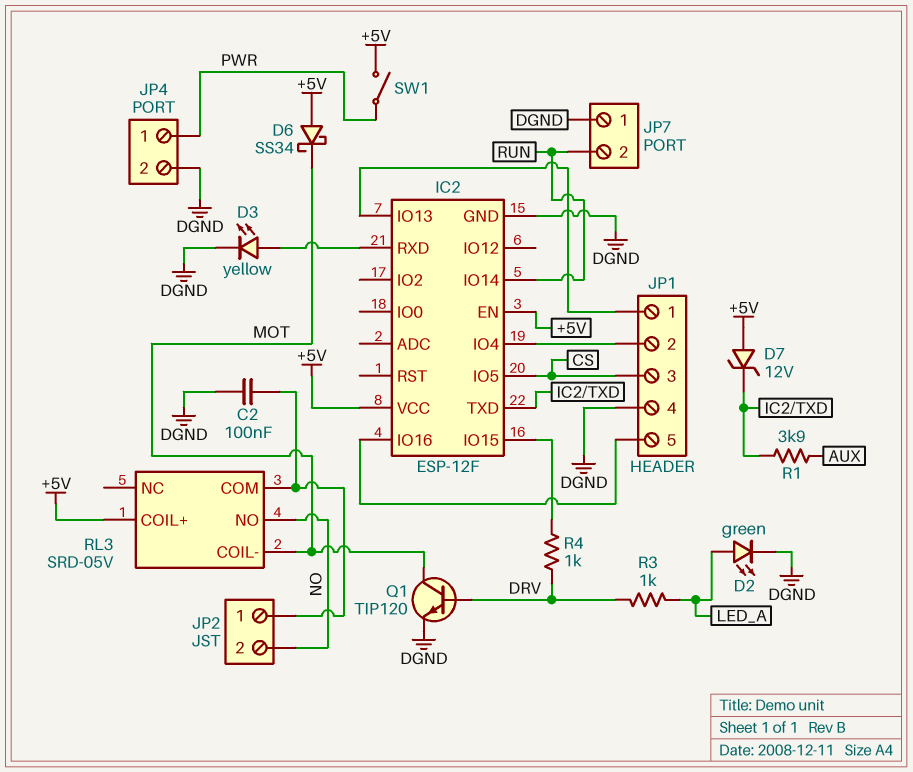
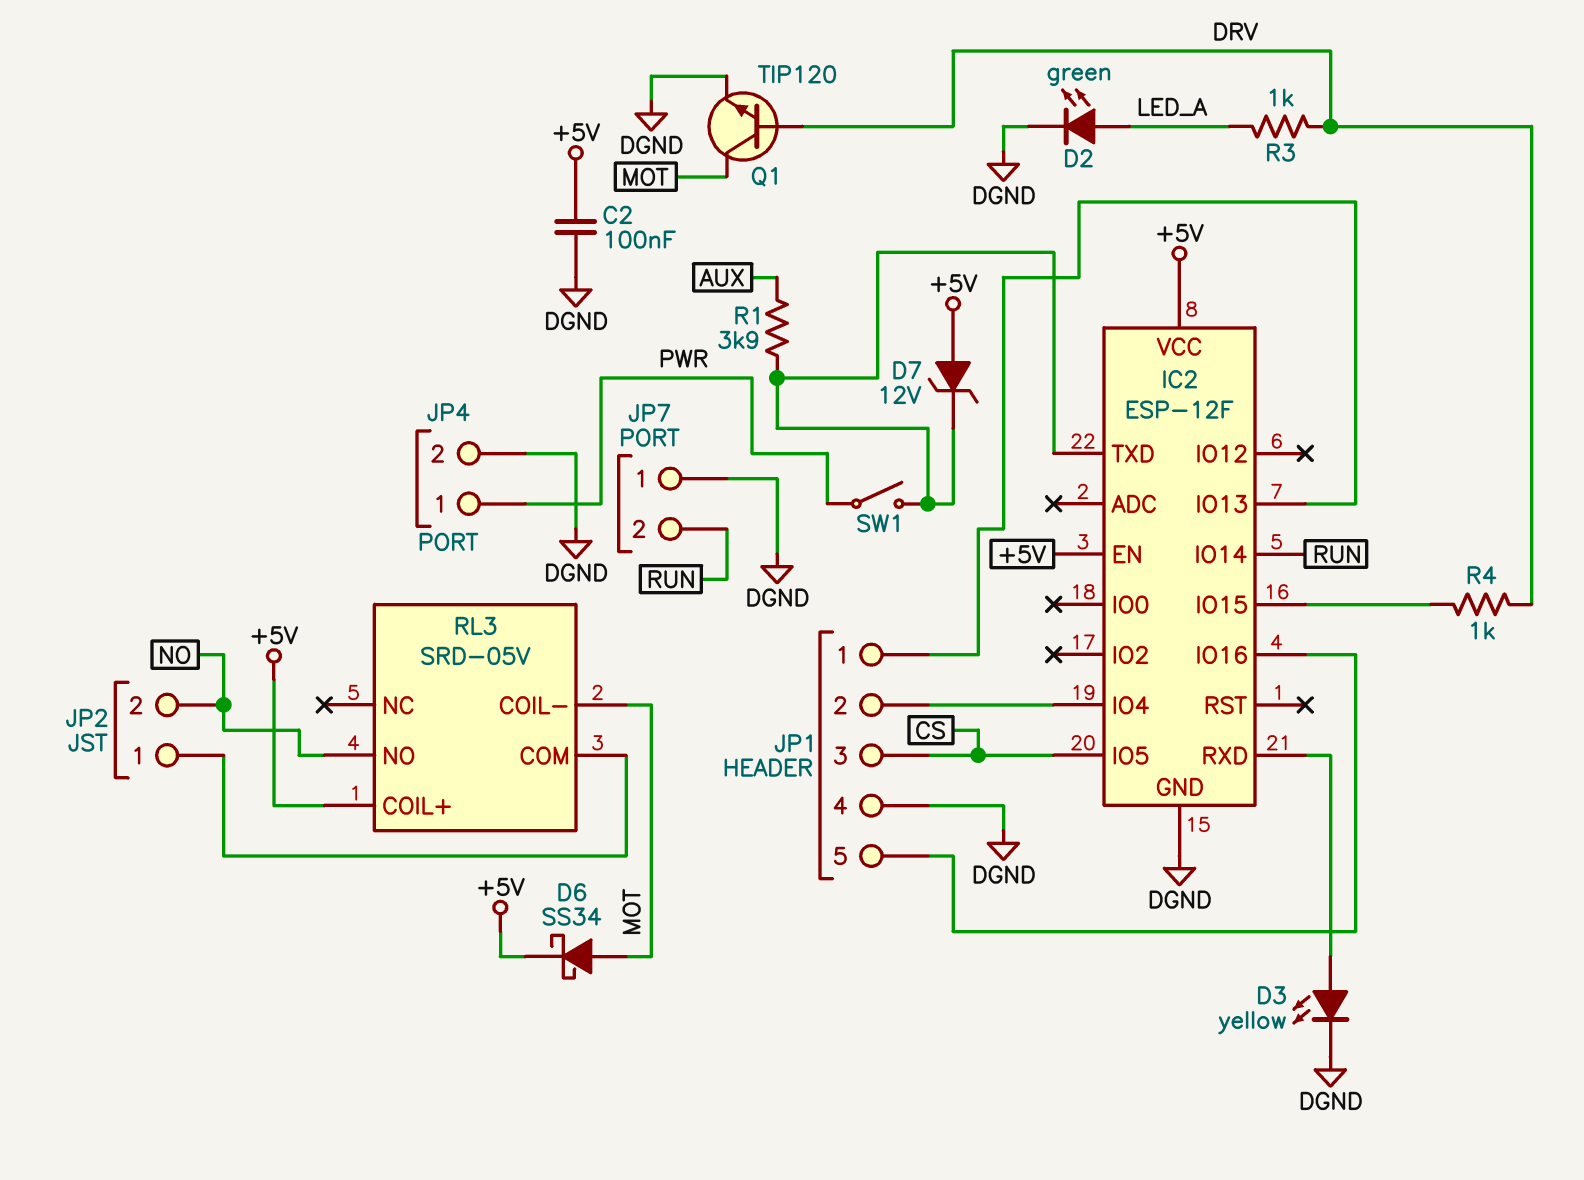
C2: 100nF (DGND, JP2/1) -> 100nF (+5V, DGND)
D6: schottky SS34 (A +5V, K MOT) -> schottky SS34 (A MOT, K +5V)
SW1: switch (+5V, PWR) -> switch (IC2/TXD, PWR)

